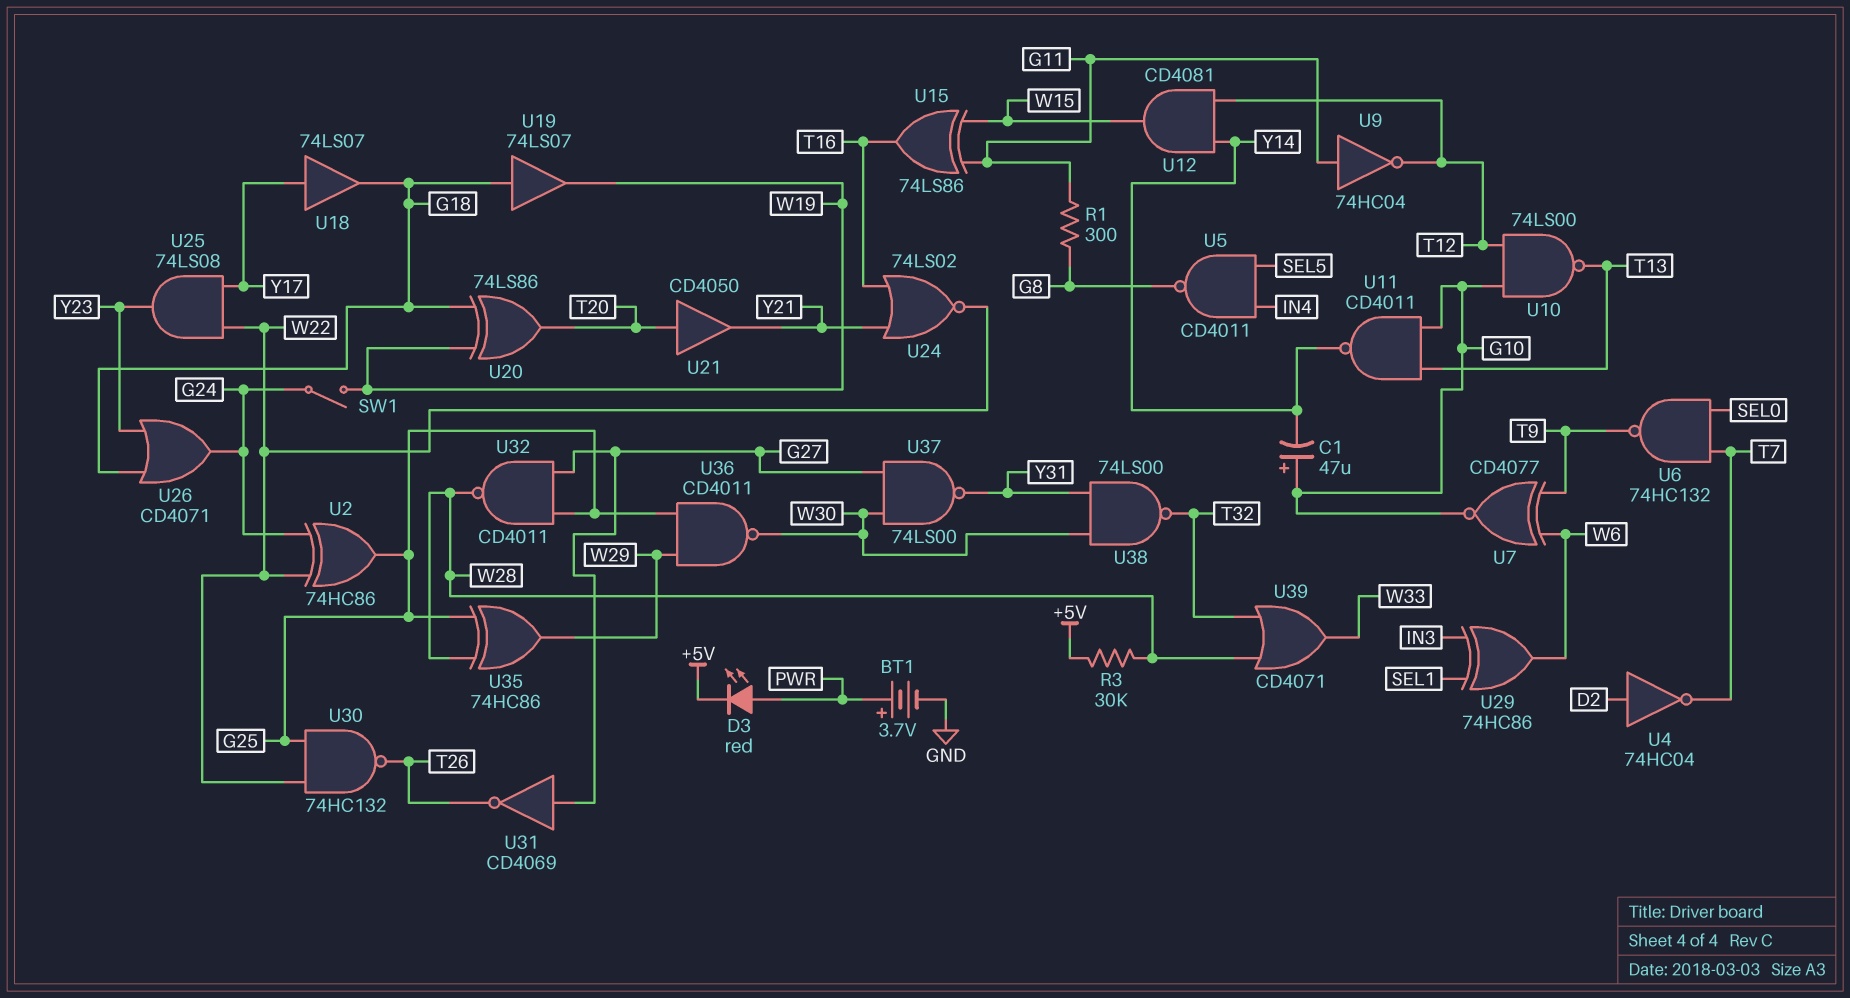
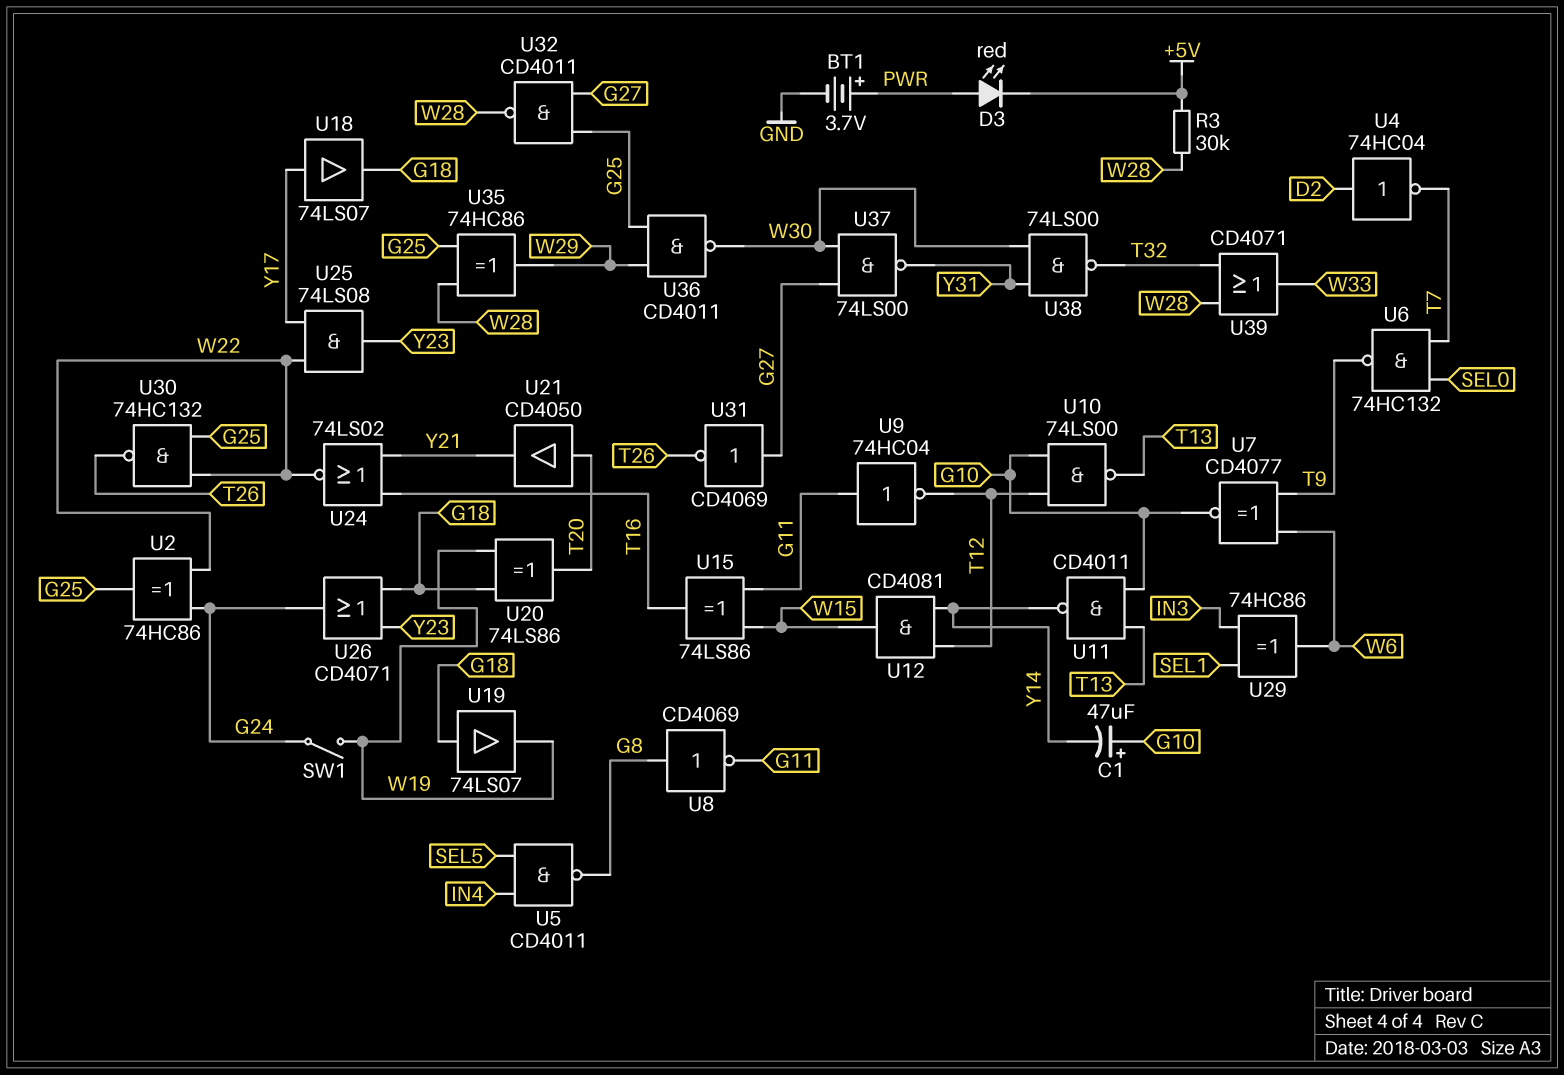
R1: 300 (G8, G11) -> none
U8: none -> NOT CD4069 (in G8, out G11)

